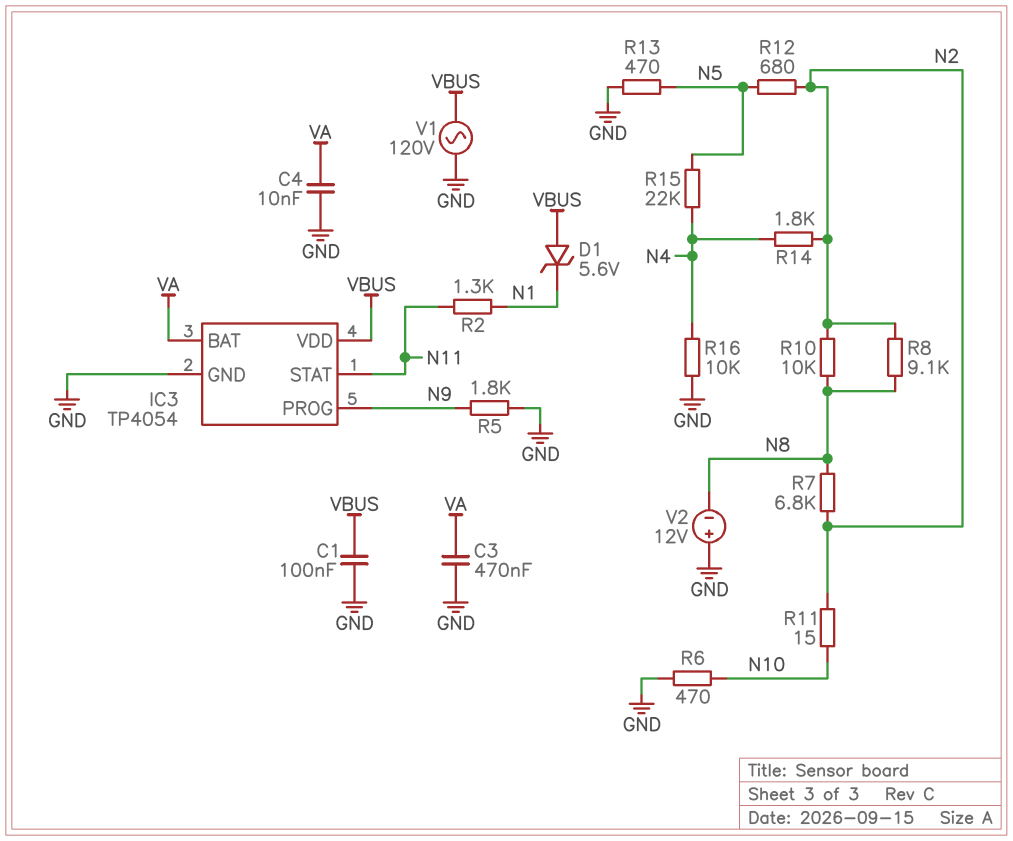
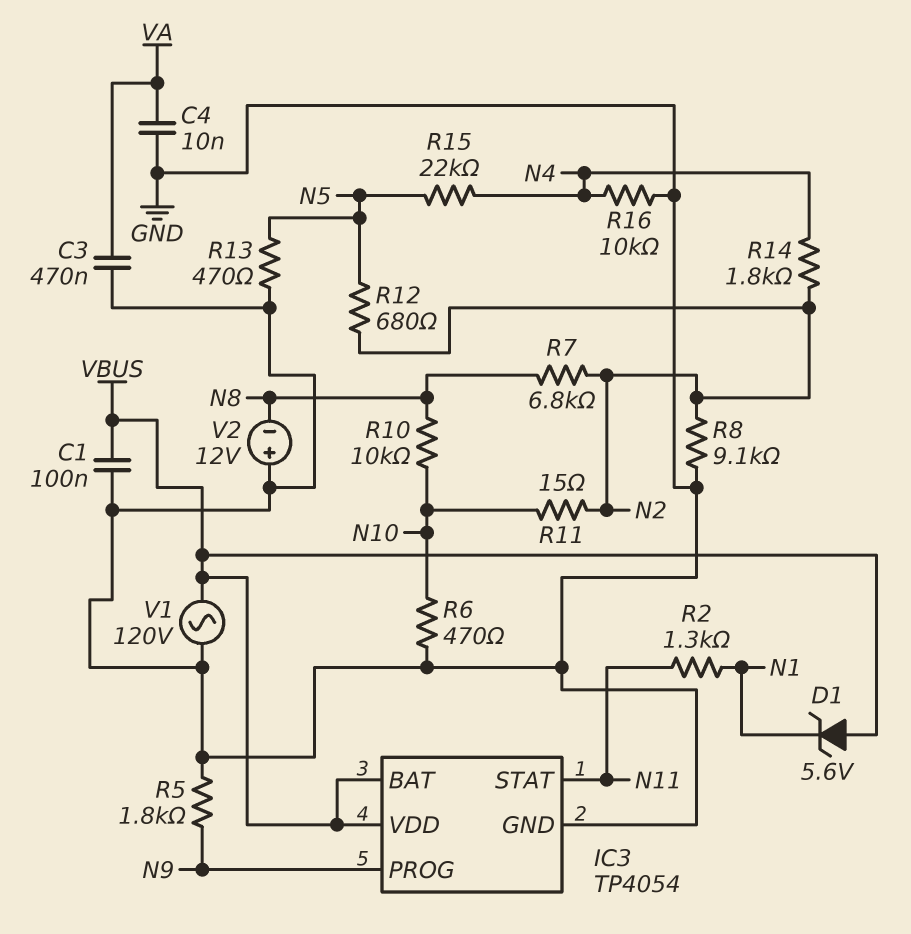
IC3 pin BAT: VA -> VBUS
R8: 9.1k (N2, N8) -> 9.1k (GND, N2)
R10: 10k (N2, N8) -> 10k (N8, N10)

